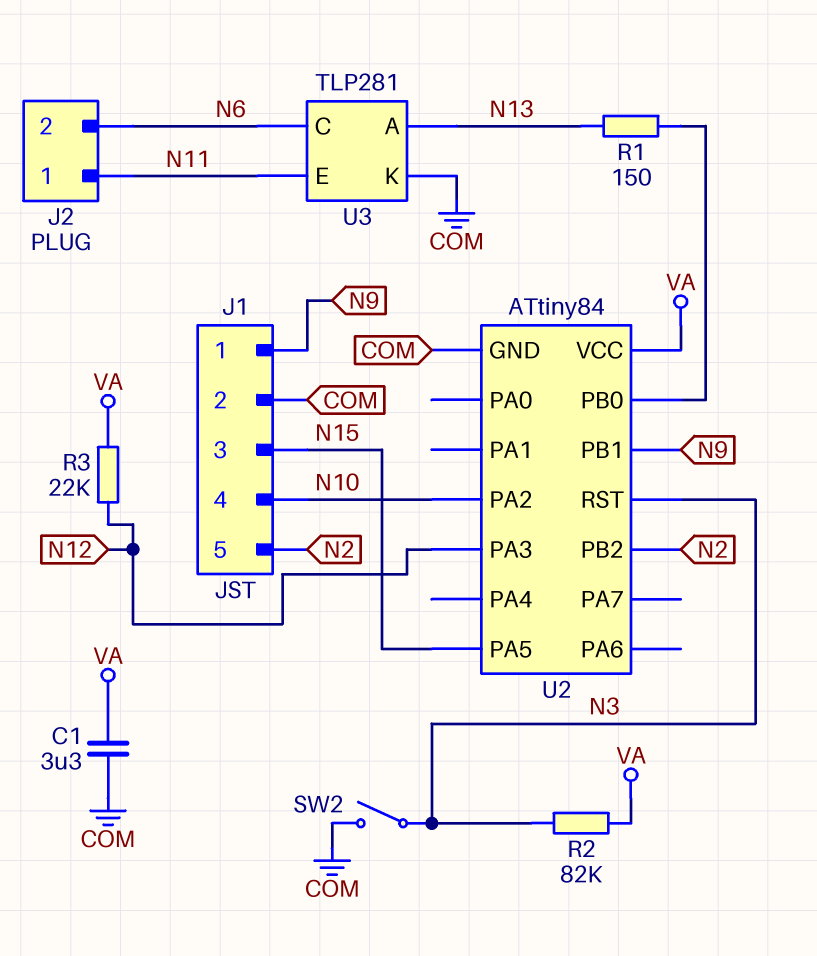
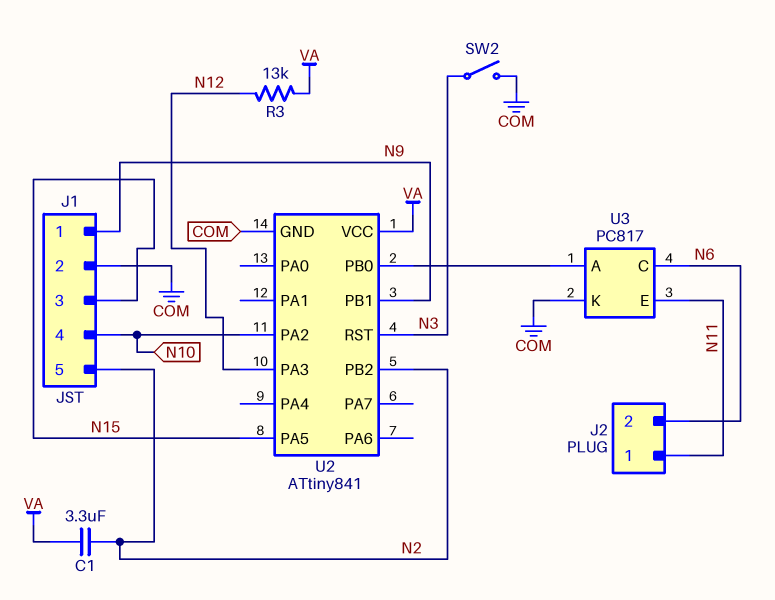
C1: 3.3uF (COM, VA) -> 3.3uF (N2, VA)
R1: 150 (N13, U2/PB0) -> none
R2: 82k (N3, VA) -> none
R3: 22k (N12, VA) -> 13k (N12, VA)
U2: ATtiny84 -> ATtiny841
U3: TLP281 -> PC817
U3 pin A: N13 -> U2/PB0

